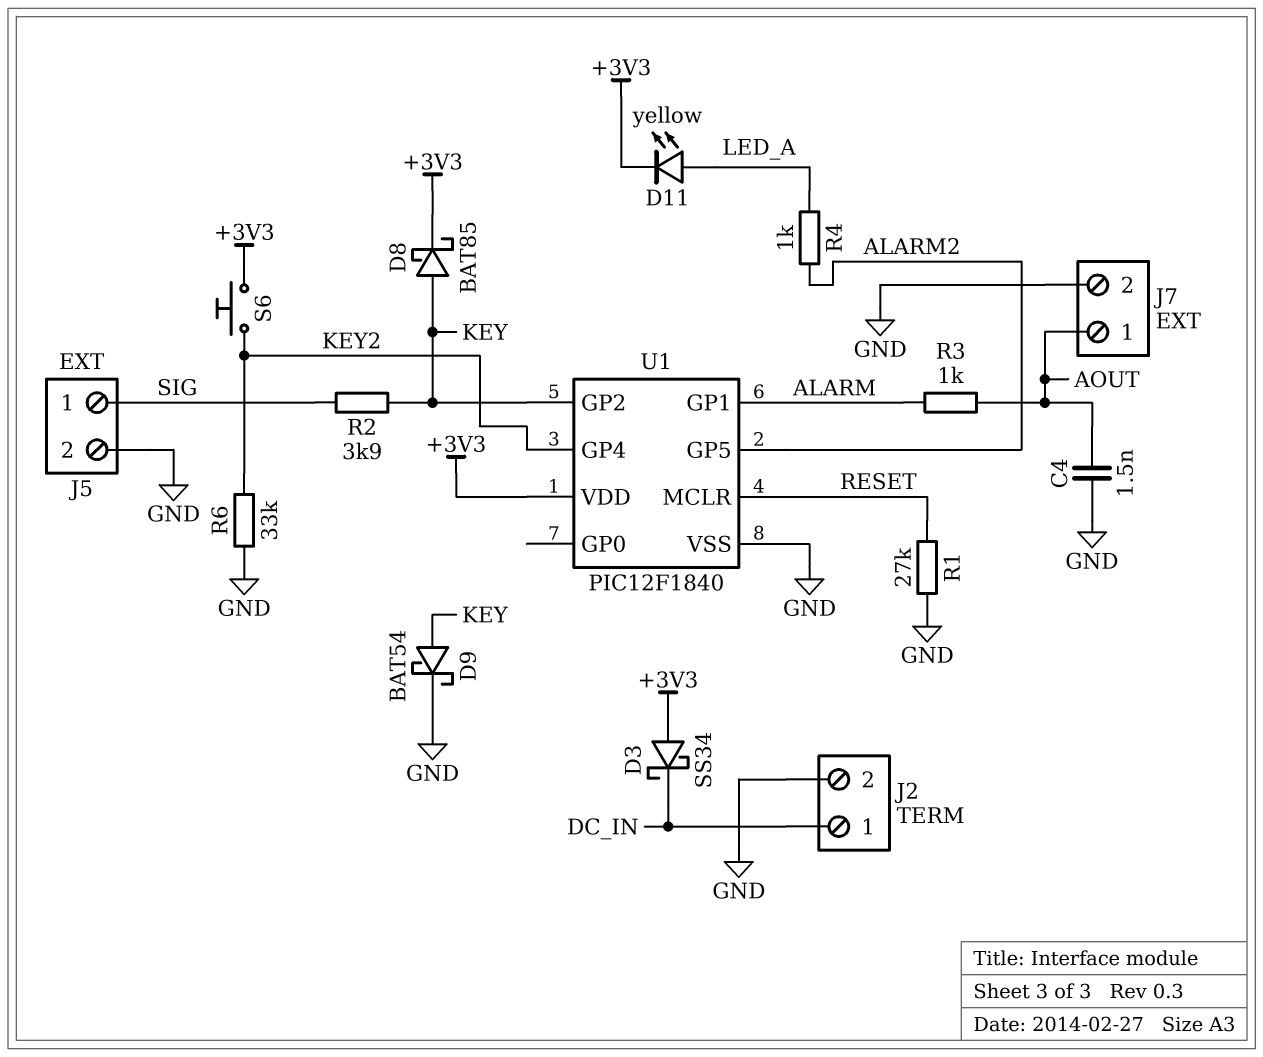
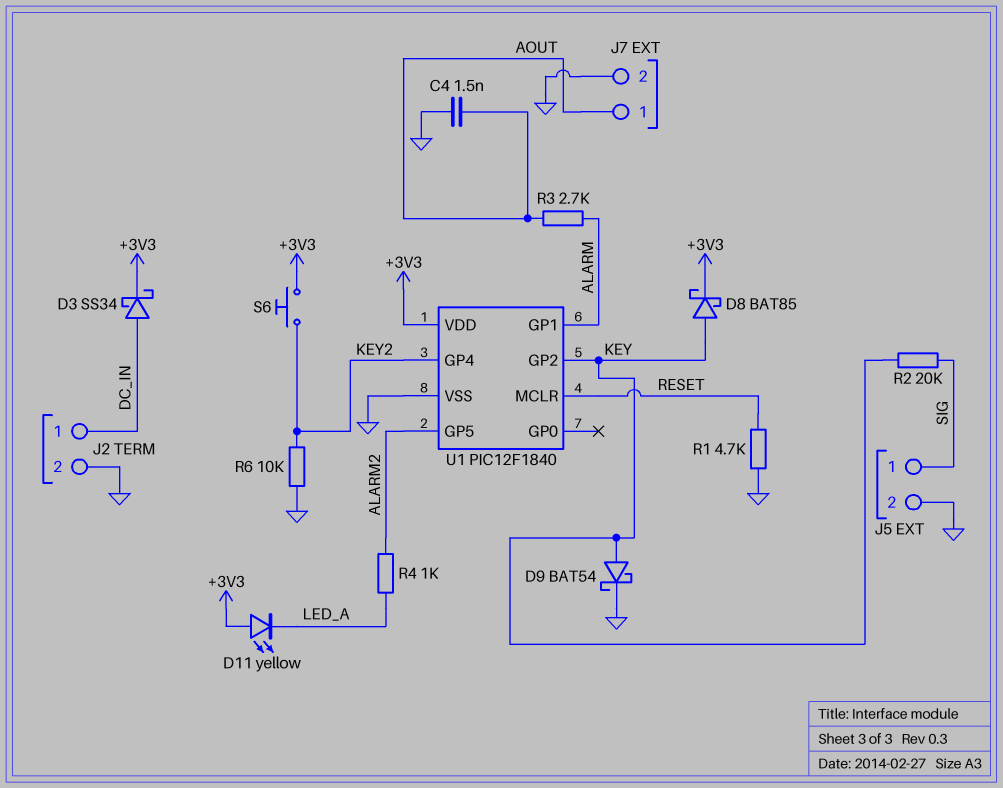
D3: schottky SS34 (A +3V3, K DC_IN) -> schottky SS34 (A DC_IN, K +3V3)
D11: LED yellow (A LED_A, K +3V3) -> LED yellow (A +3V3, K LED_A)
R1: 27k (GND, RESET) -> 4.7k (GND, RESET)
R2: 3.9k (KEY, SIG) -> 20k (KEY, SIG)
R3: 1k (ALARM, AOUT) -> 2.7k (ALARM, AOUT)
R6: 33k (GND, KEY2) -> 10k (GND, KEY2)

